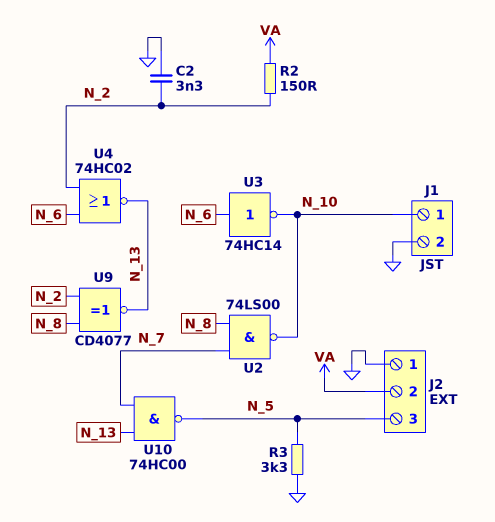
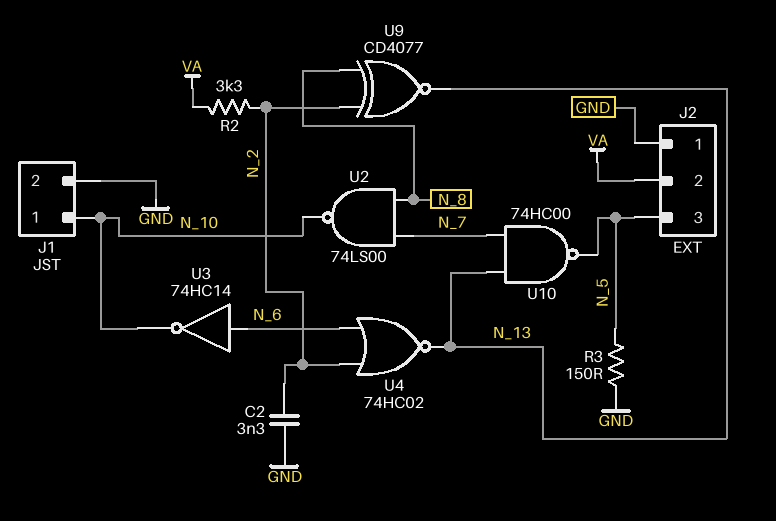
R2: 150 (N_2, VA) -> 3.3k (N_2, VA)
R3: 3.3k (GND, N_5) -> 150 (GND, N_5)

